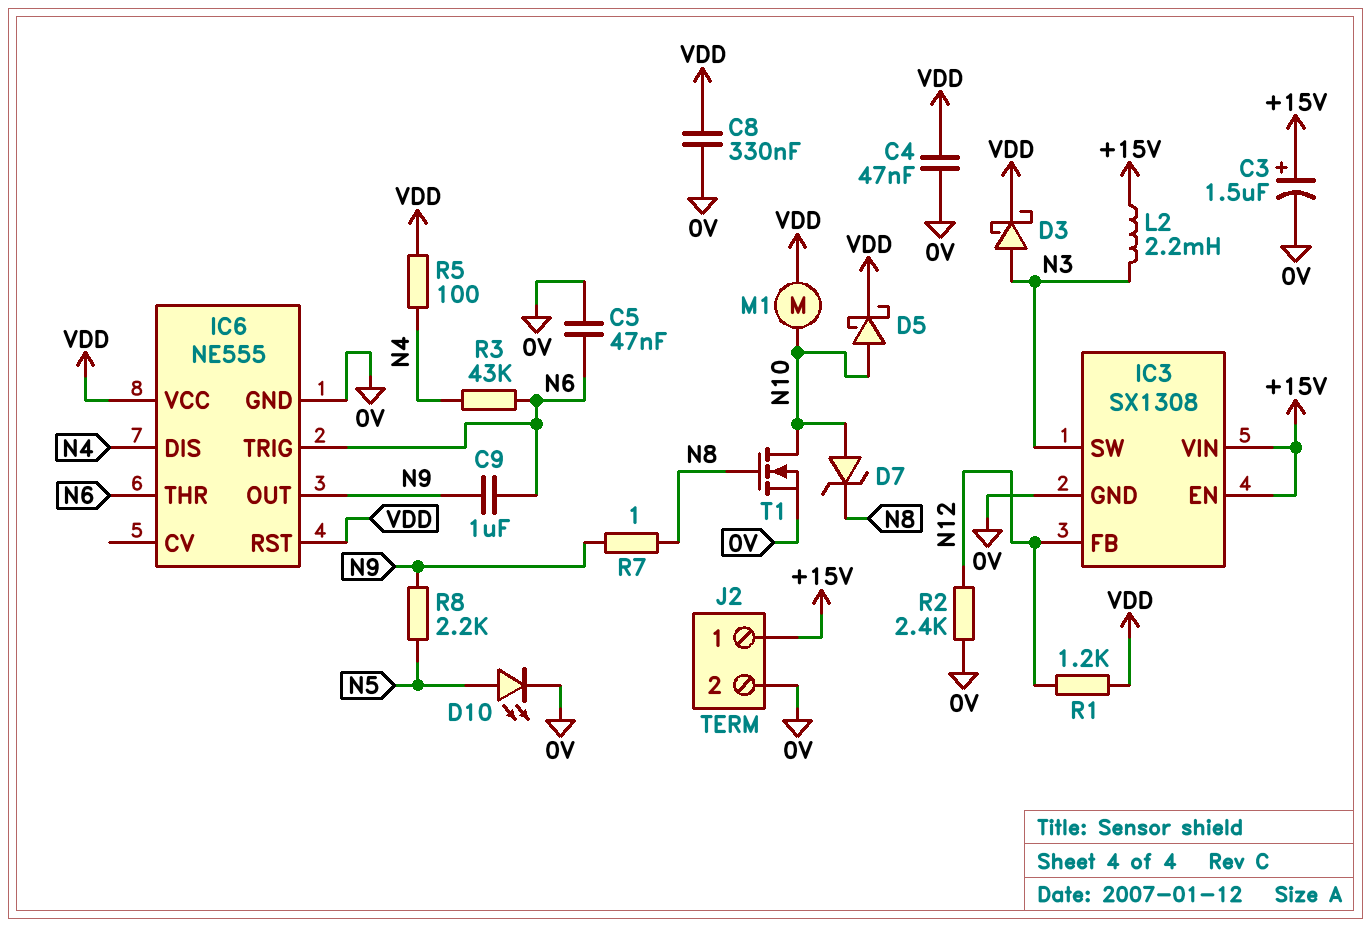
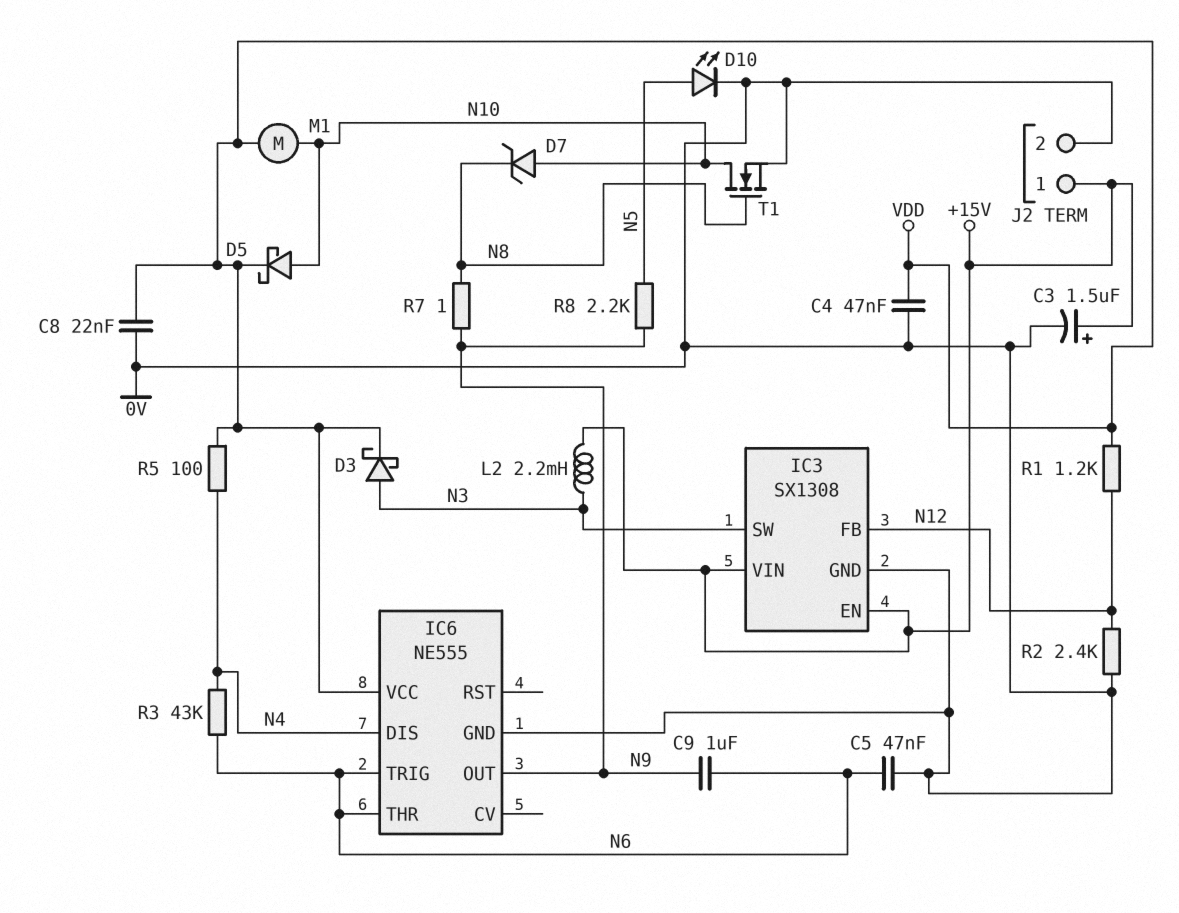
C8: 330nF (0V, VDD) -> 22nF (0V, VDD)
IC6 pin RST: VDD -> none

